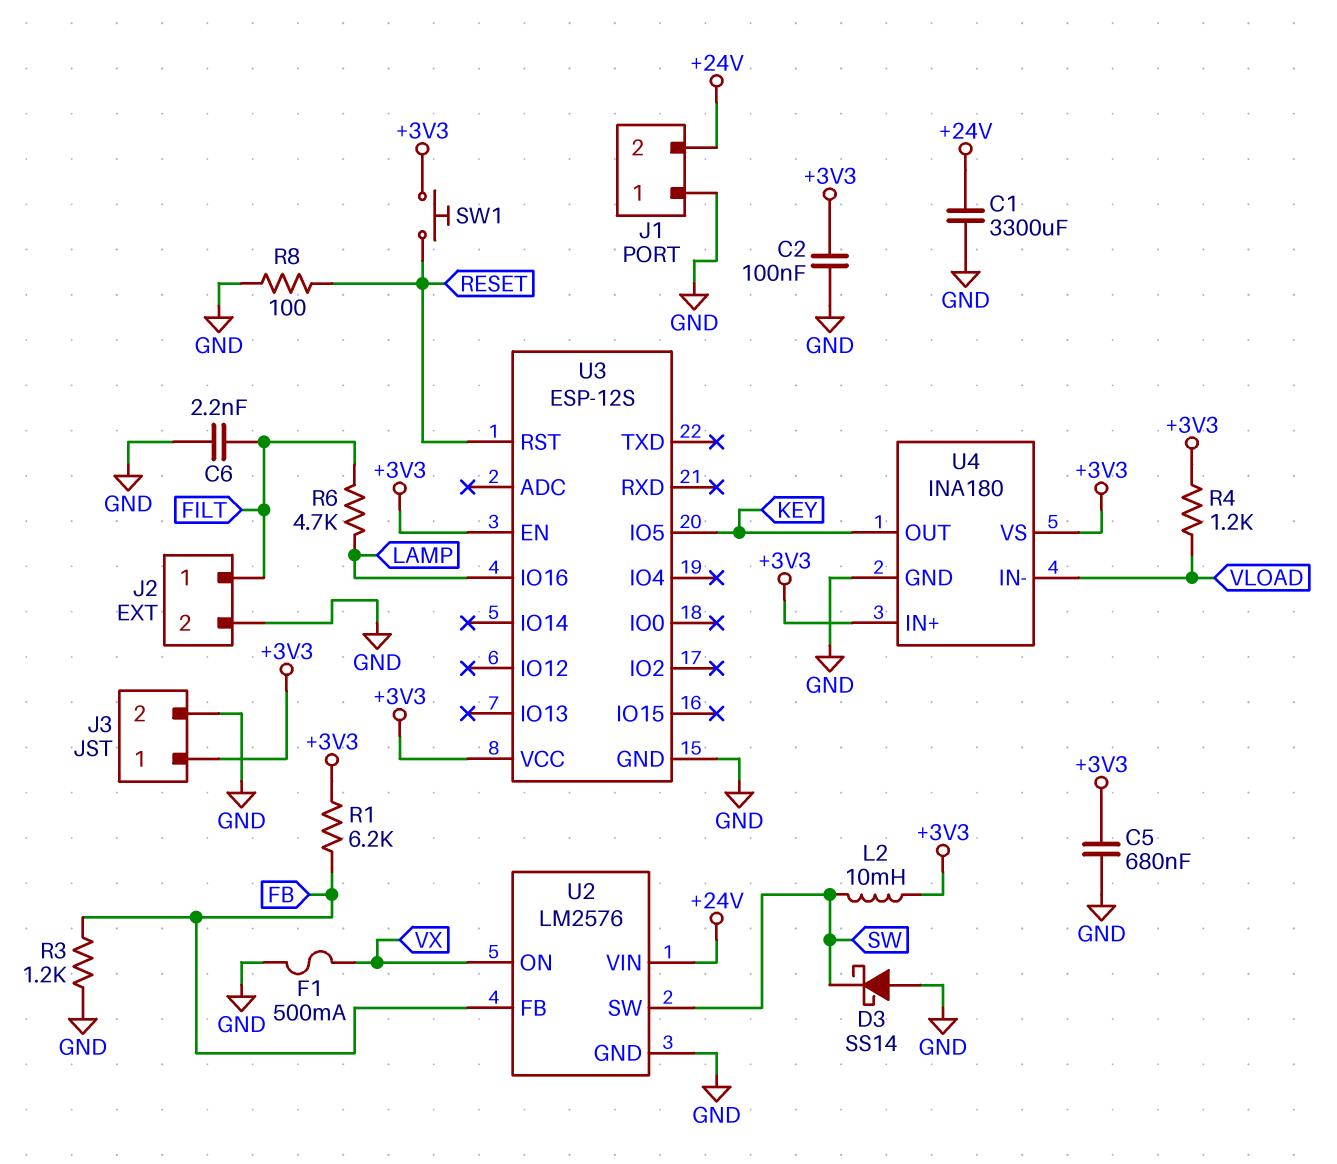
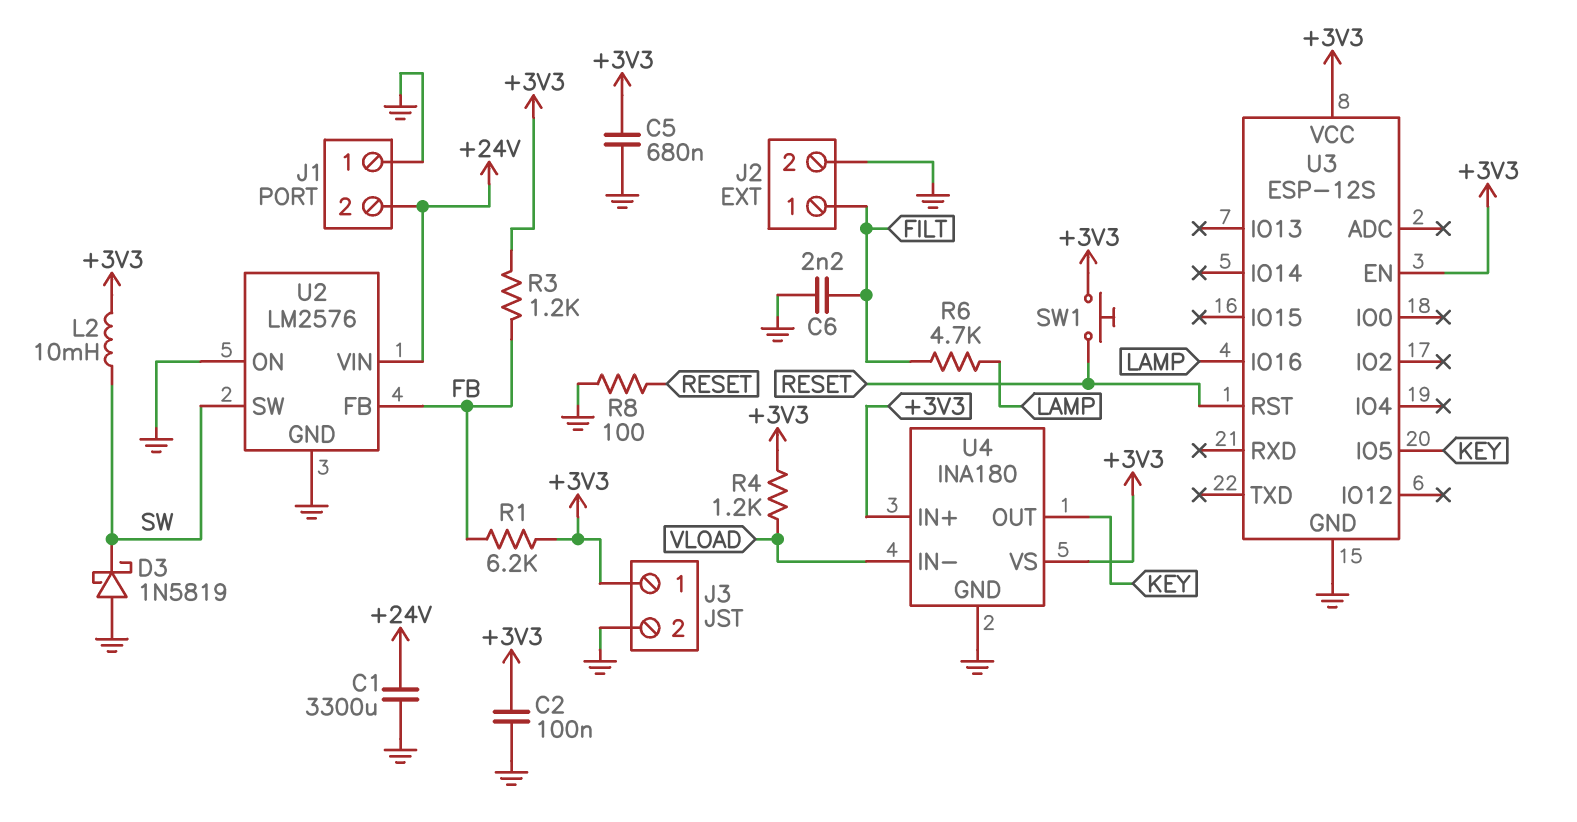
D3: schottky SS14 (A GND, K SW) -> schottky 1N5819 (A GND, K SW)
F1: 500mA (GND, VX) -> none
R3: 1.2k (FB, GND) -> 1.2k (+3V3, FB)
U2 pin ON: VX -> GND

